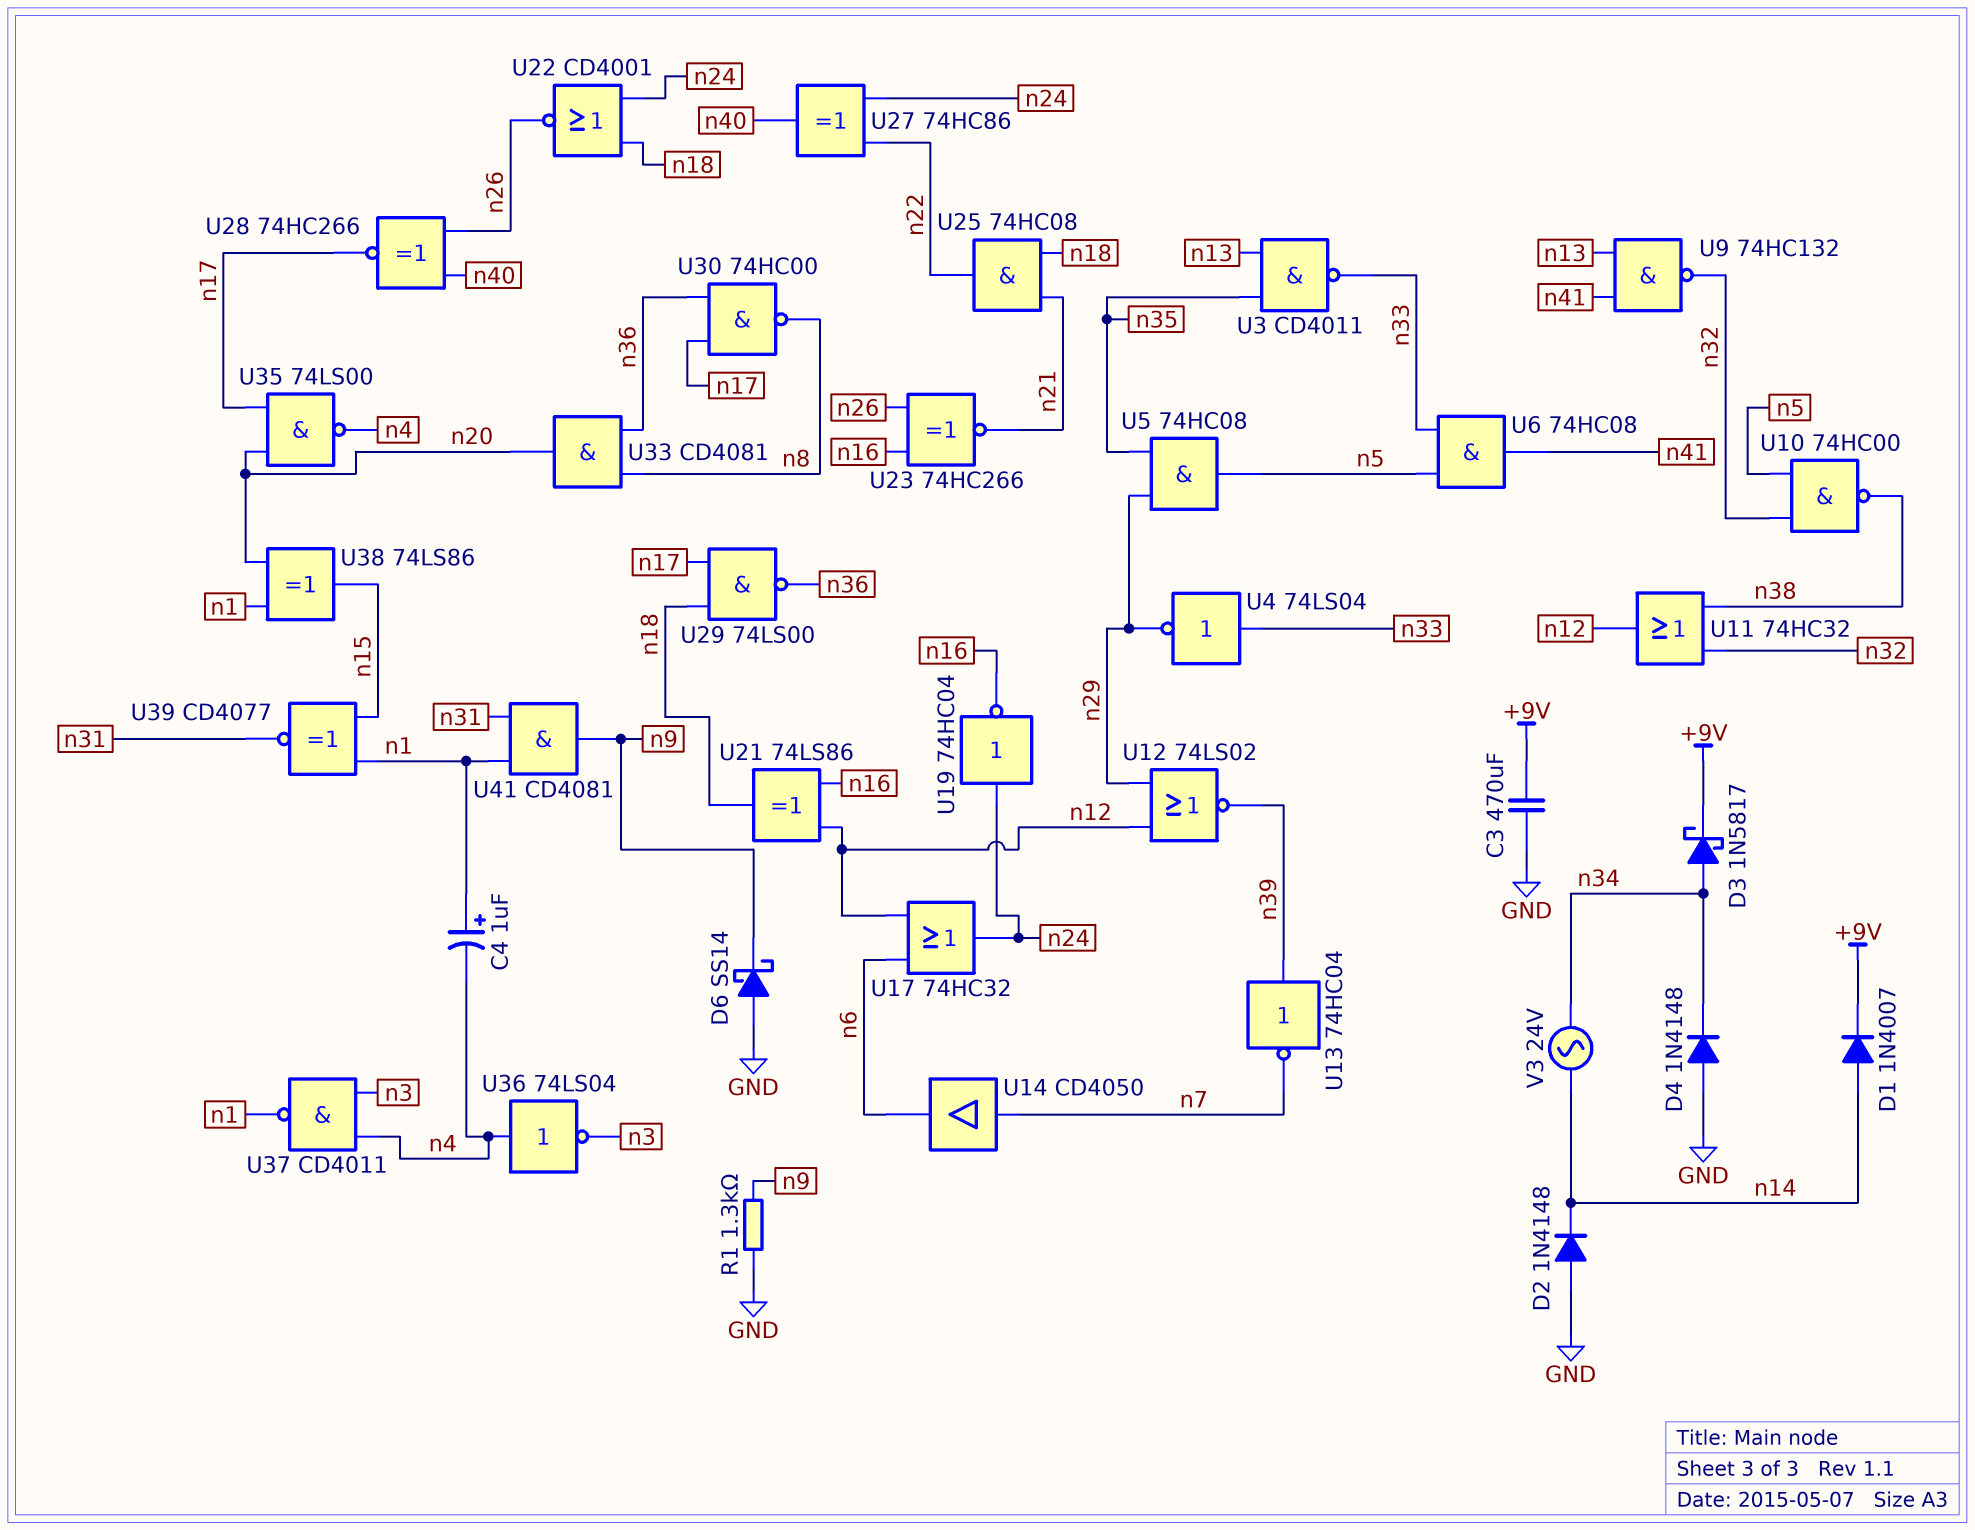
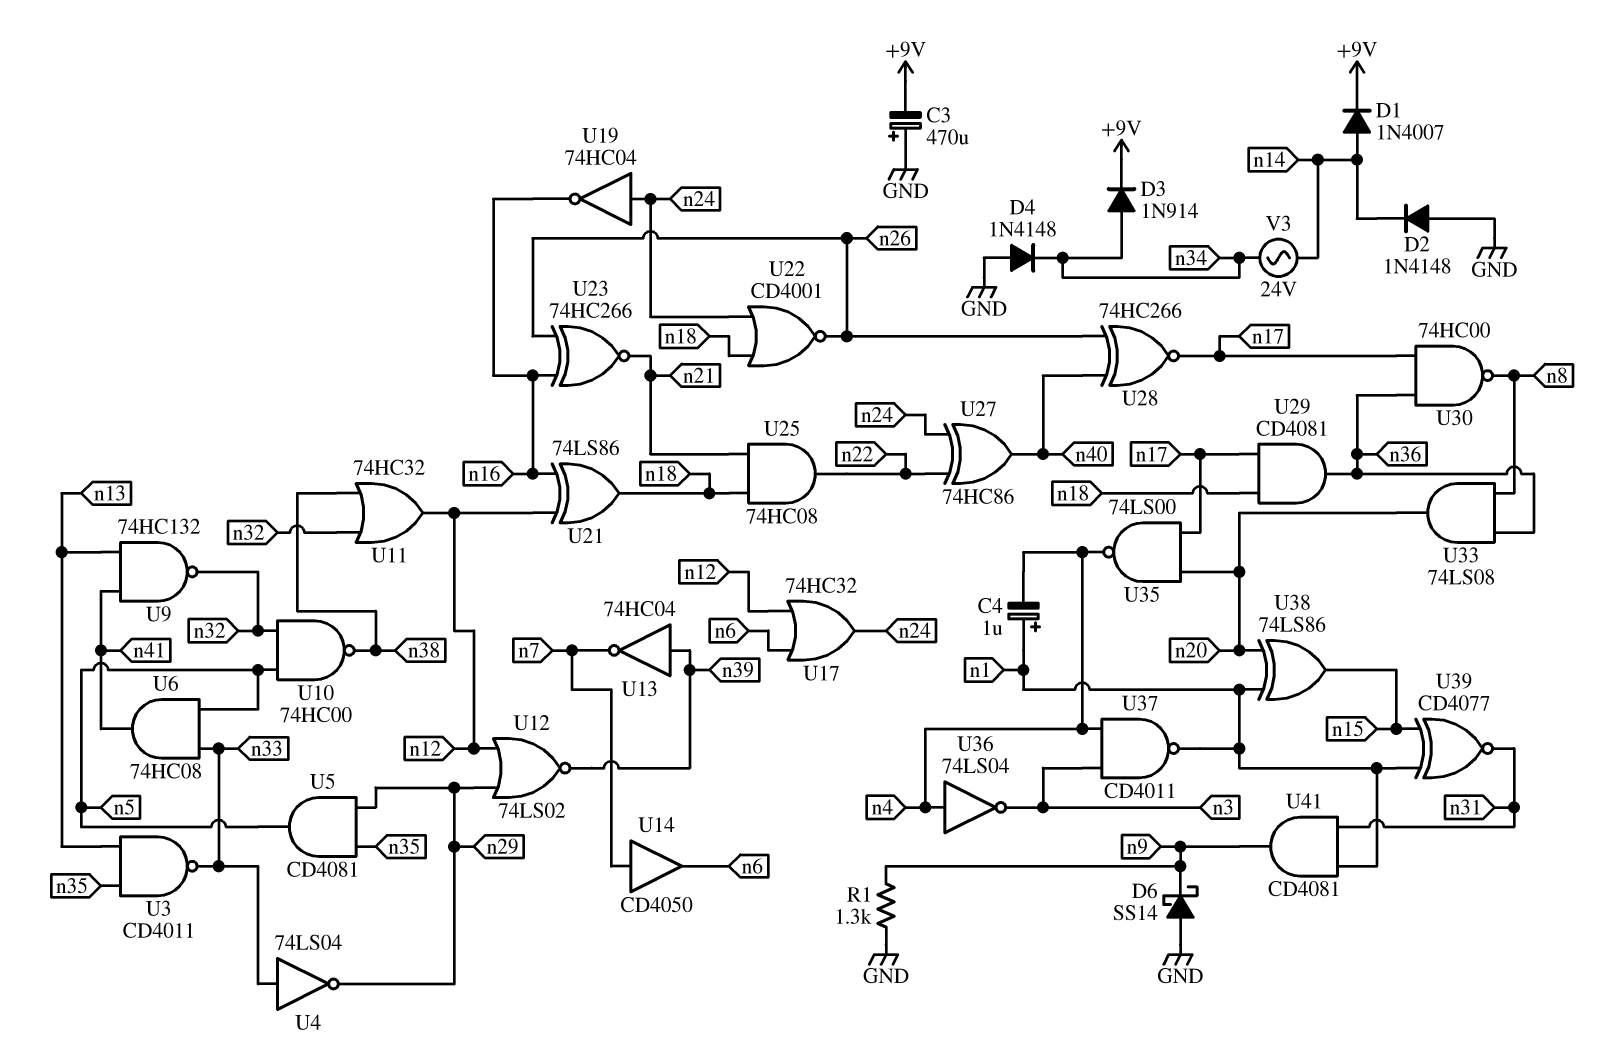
C3: 470uF (+9V, GND) -> 470uF (plus GND, minus +9V)
D3: schottky 1N5817 (A n34, K +9V) -> diode 1N914 (A n34, K +9V)
U5: AND 74HC08 (in n29, in n35, out n5) -> AND CD4081 (in n29, in n35, out n5)
U29: NAND 74LS00 (in n17, in n18, out n36) -> AND CD4081 (in n17, in n18, out n36)
U33: AND CD4081 (in n8, in n36, out n20) -> AND 74LS08 (in n8, in n36, out n20)

